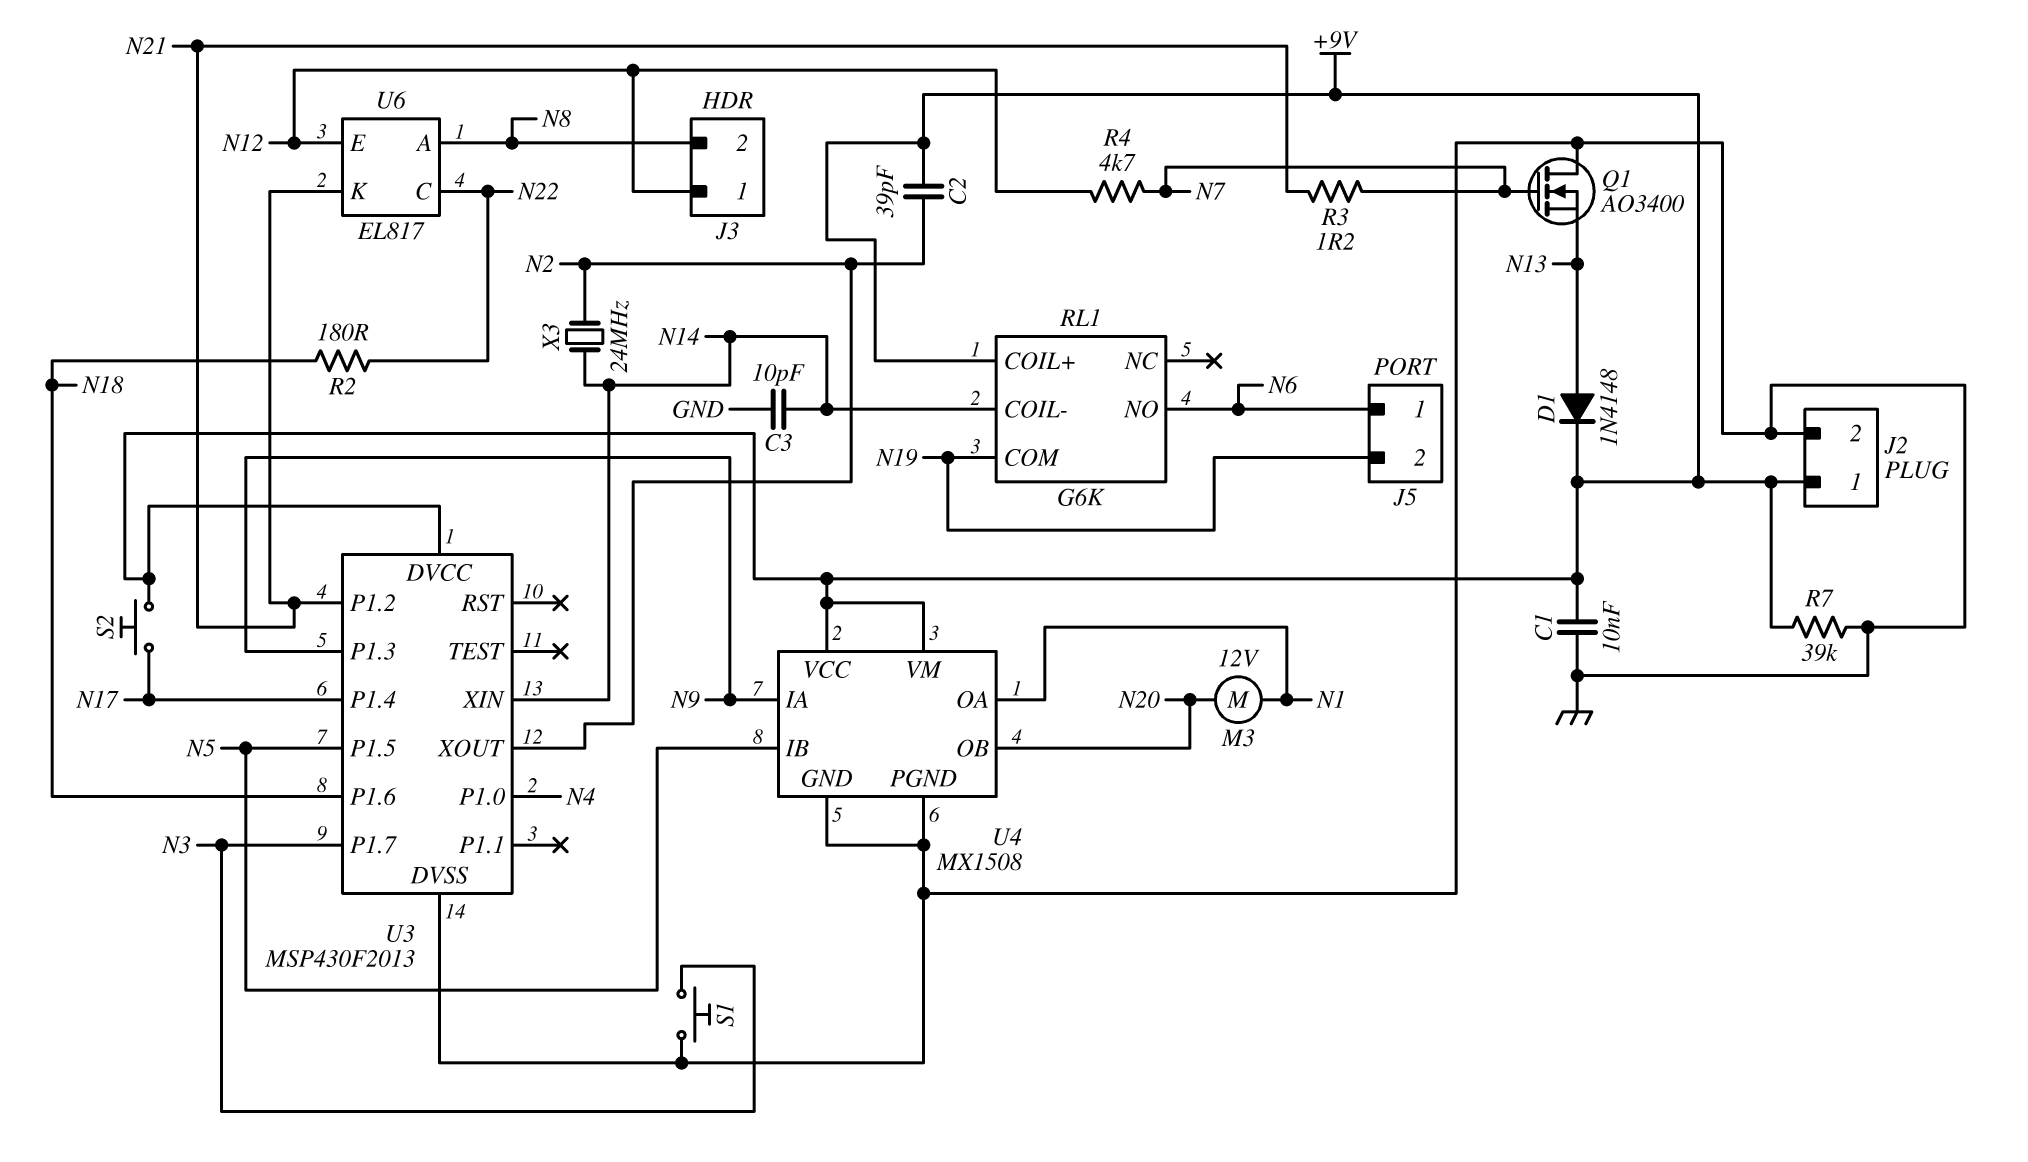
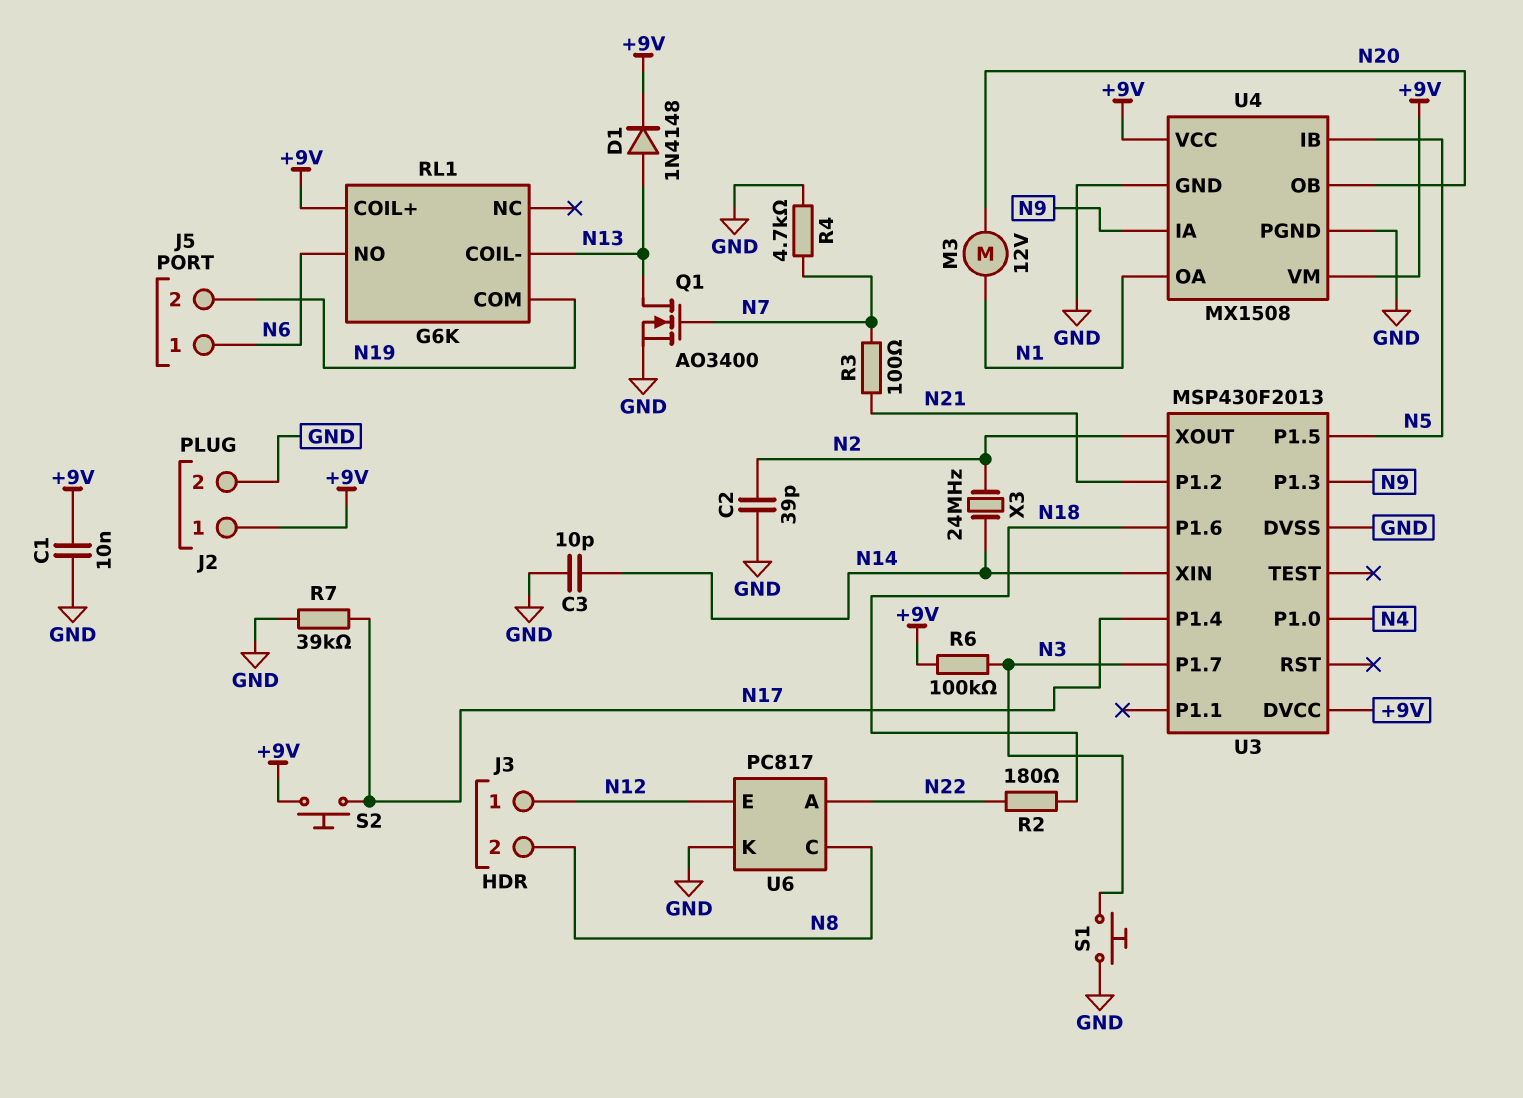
C2: 39pF (+9V, N2) -> 39pF (GND, N2)
Q1: NMOS AO3400 (G N7, D GND, S N13) -> NMOS AO3400 (G N7, D N13, S GND)
R3: 1.2 (N7, N21) -> 100 (N7, N21)
R4: 4.7k (N7, N12) -> 4.7k (GND, N7)
R6: none -> 100k (+9V, N3)
R7: 39k (+9V, GND) -> 39k (GND, N17)
RL1 pin COIL-: N14 -> N13
U6: EL817 -> PC817
U6 pin A: N8 -> N22
U6 pin C: N22 -> N8
U6 pin K: N21 -> GND

